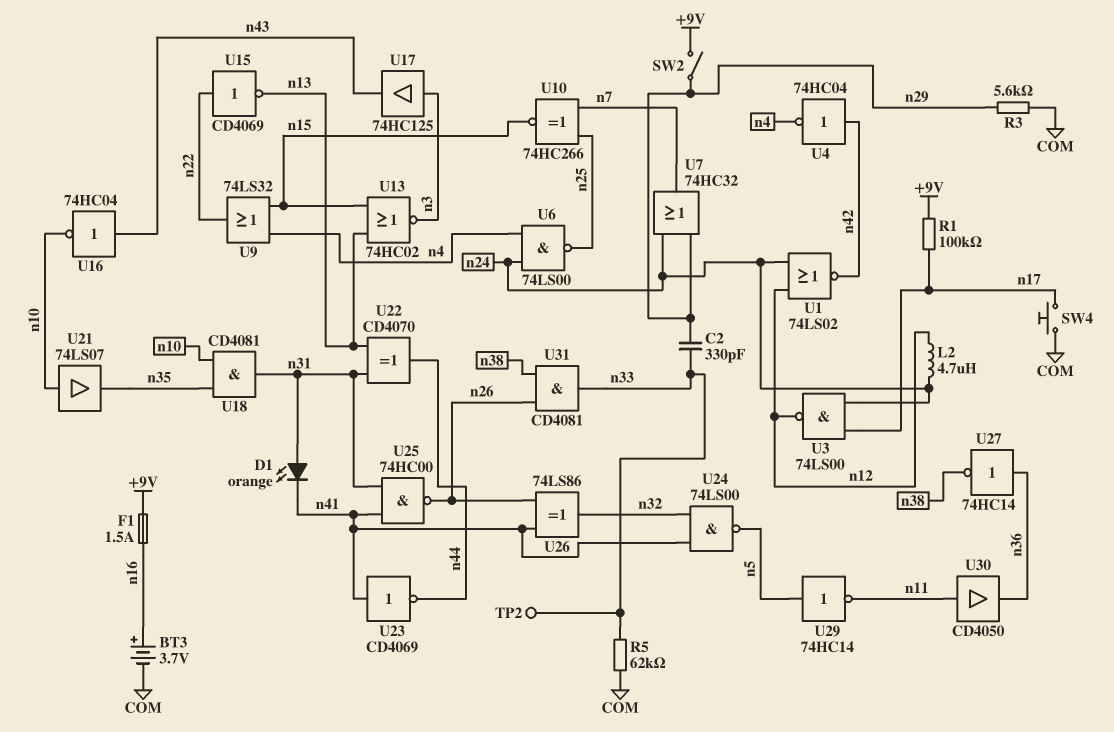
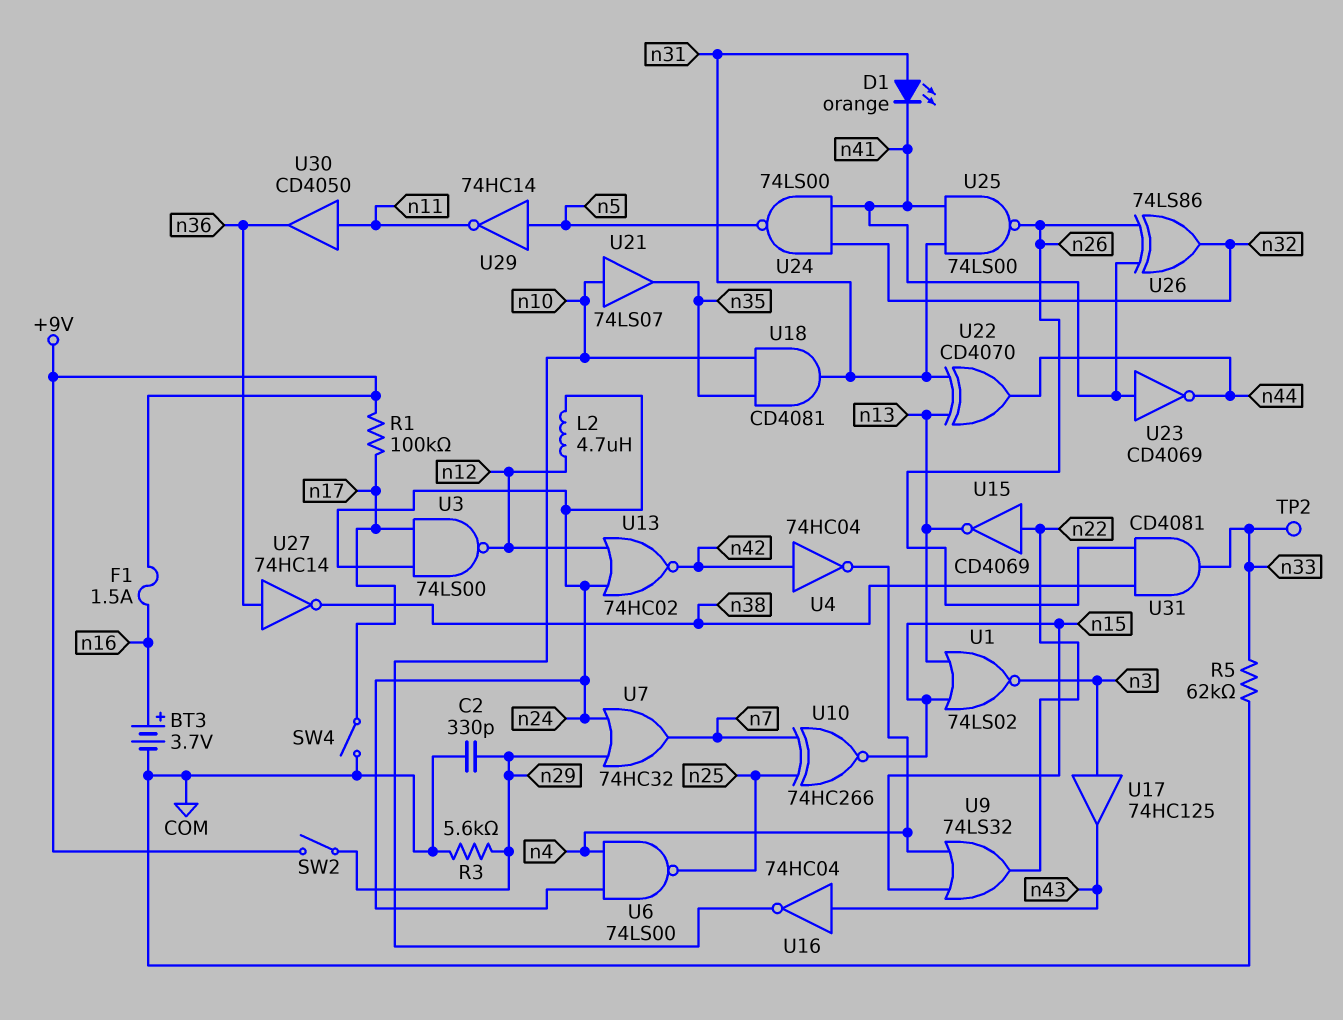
C2: 330pF (n29, n33) -> 330pF (COM, n29)
SW4: button (COM, n17) -> switch (COM, n17)
U1: NOR 74LS02 (in n12, in n24, out n42) -> NOR 74LS02 (in n13, in n15, out n3)
U13: NOR 74HC02 (in n13, in n15, out n3) -> NOR 74HC02 (in n12, in n24, out n42)
U25: NAND 74HC00 (in n31, in n41, out n26) -> NAND 74LS00 (in n31, in n41, out n26)

